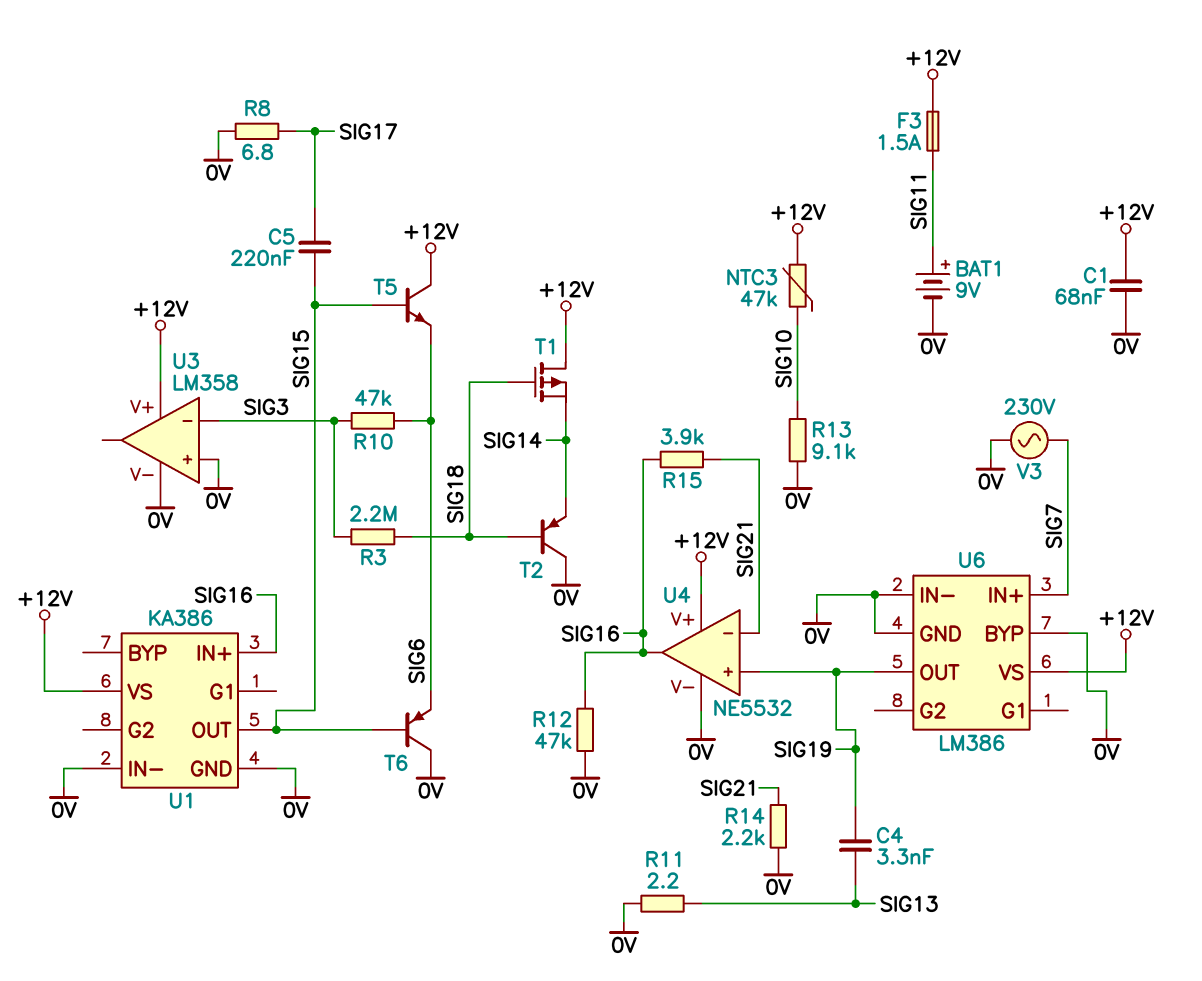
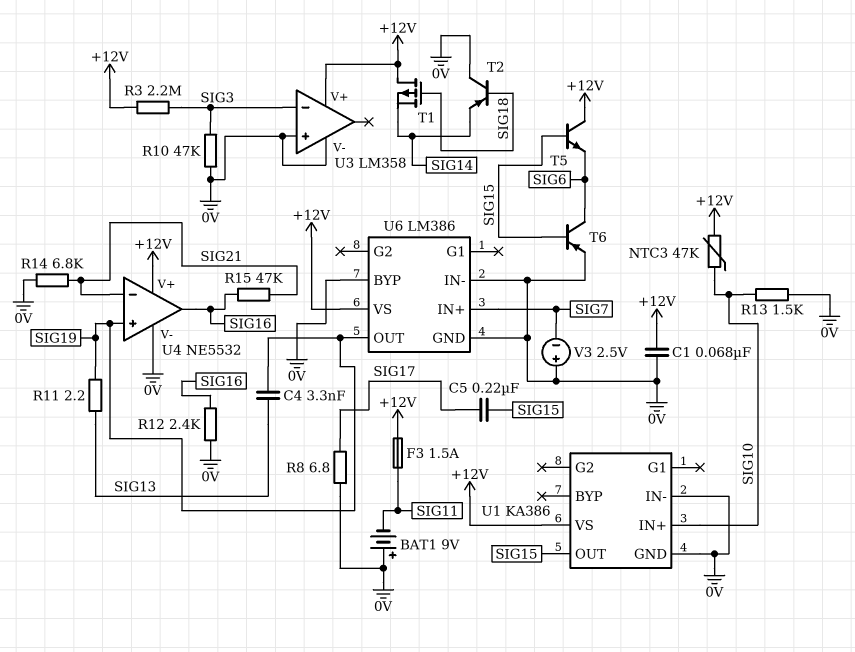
BAT1: 9V (plus SIG11, minus 0V) -> 9V (plus 0V, minus SIG11)
R3: 2.2M (SIG3, SIG18) -> 2.2M (+12V, SIG3)
R10: 47k (SIG3, SIG6) -> 47k (0V, SIG3)
R11: 2.2 (0V, SIG13) -> 2.2 (SIG13, SIG19)
R12: 47k (0V, SIG16) -> 2.4k (0V, SIG16)
R13: 9.1k (0V, SIG10) -> 1.5k (0V, SIG10)
R14: 2.2k (0V, SIG21) -> 6.8k (0V, SIG21)
R15: 3.9k (SIG16, SIG21) -> 47k (SIG16, SIG21)
T6: PNP (B SIG15, C 0V, E SIG6) -> PNP (B SIG15, C SIG6, E 0V)
U1 pin IN+: SIG16 -> SIG10
V3: AC 230V (0V, SIG7) -> 2.5V (plus 0V, minus SIG7)

